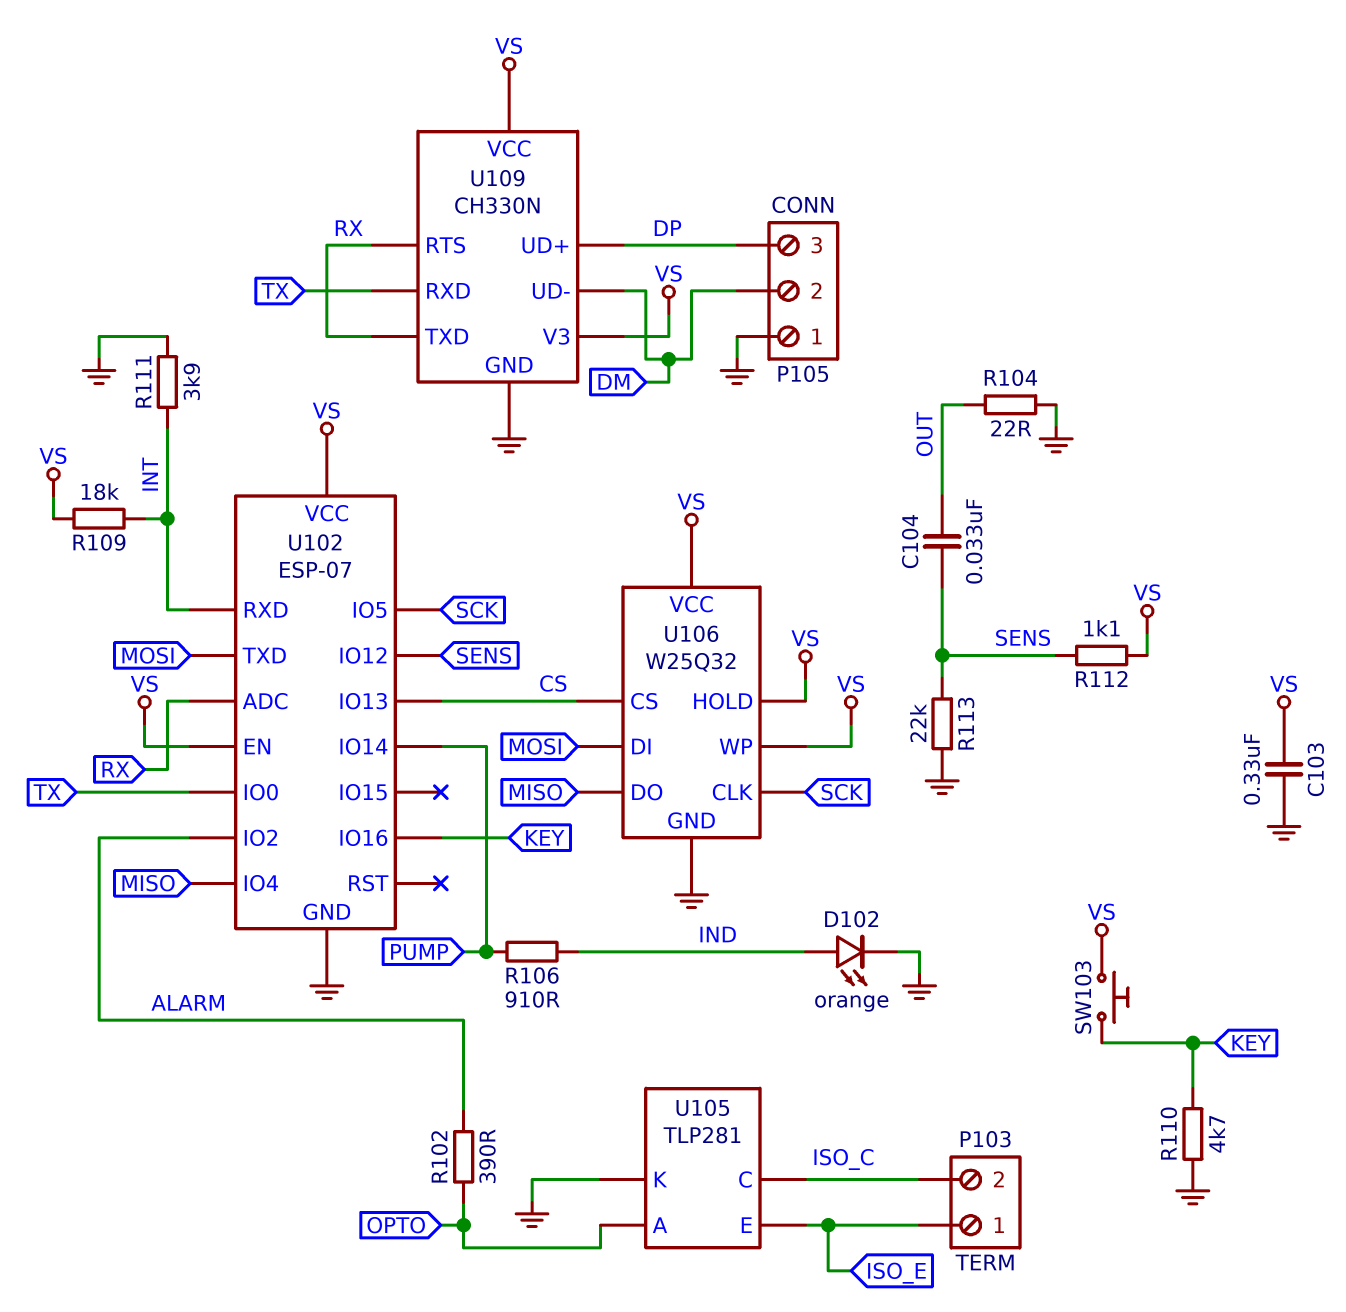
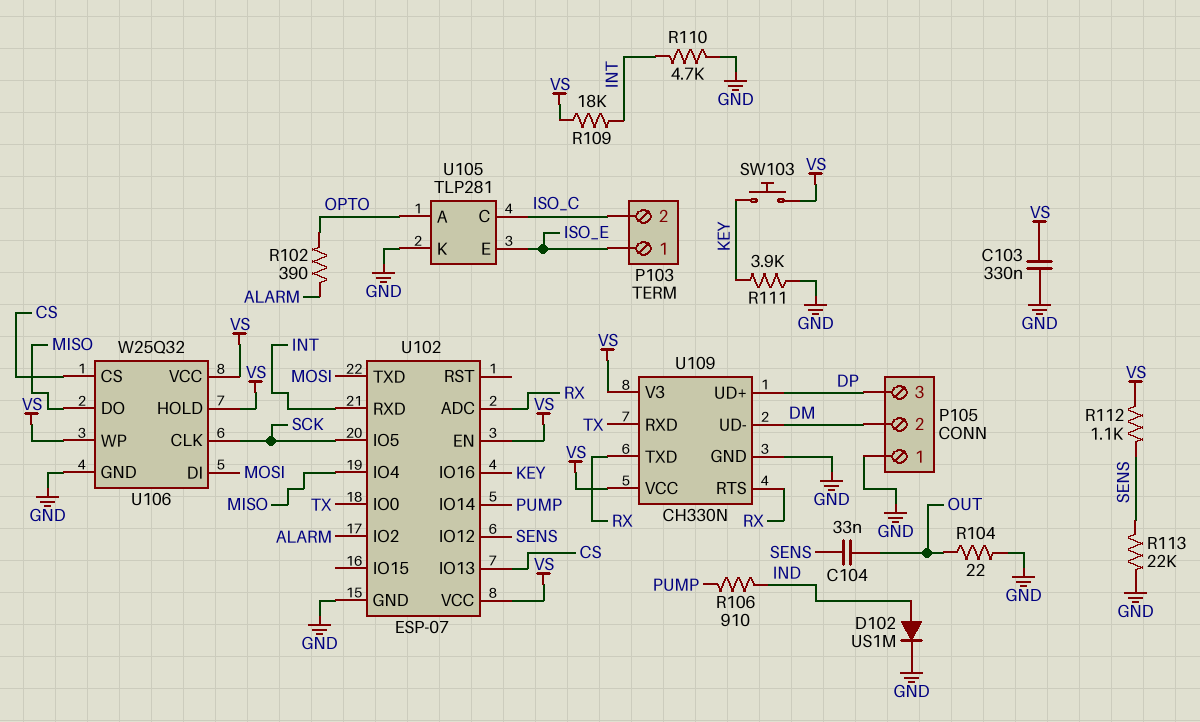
D102: LED orange (A IND, K GND) -> diode US1M (A IND, K GND)
R110: 4.7k (GND, KEY) -> 4.7k (GND, INT)
R111: 3.9k (GND, INT) -> 3.9k (GND, KEY)

